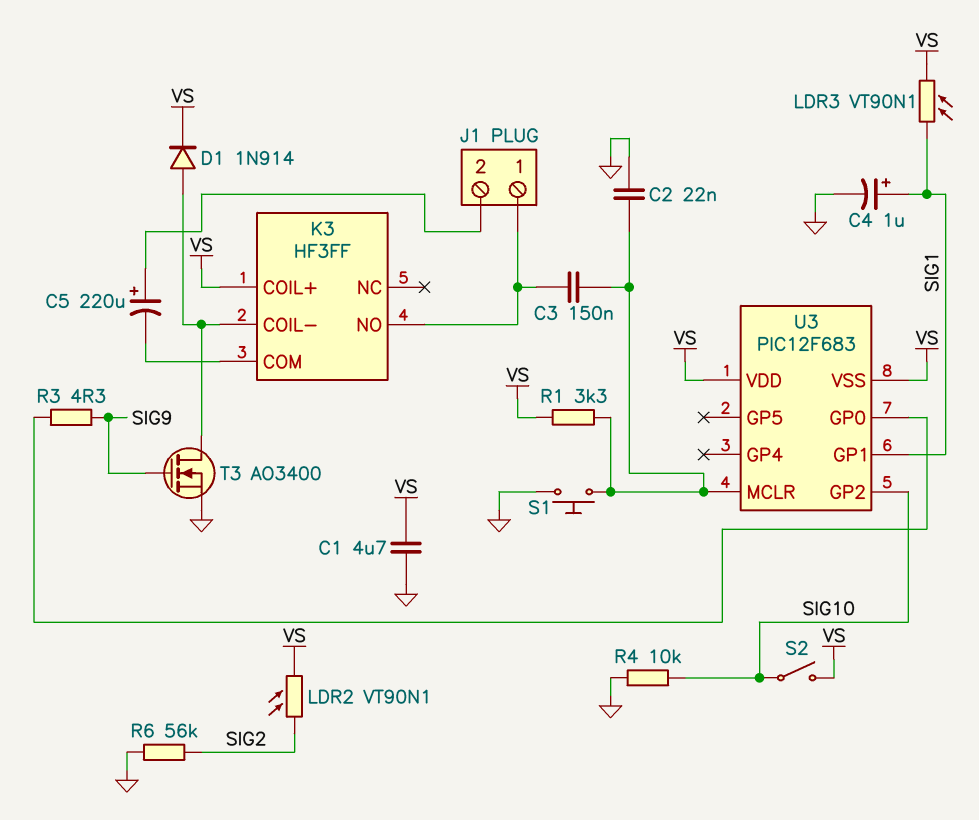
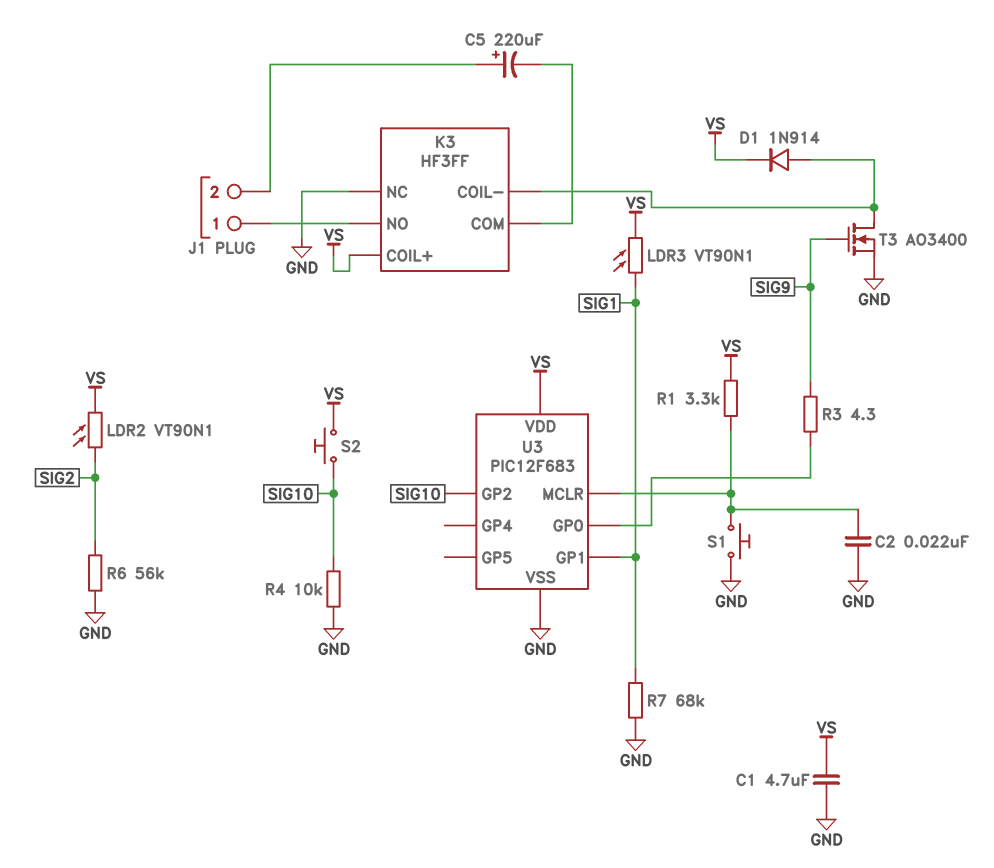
C3: 150nF (J1/1, U3/MCLR) -> none
C4: 1uF (plus SIG1, minus GND) -> none
K3 pin NC: none -> GND
R7: none -> 68k (GND, SIG1)
S2: switch (SIG10, VS) -> button (SIG10, VS)
U3 pin VSS: VS -> GND

